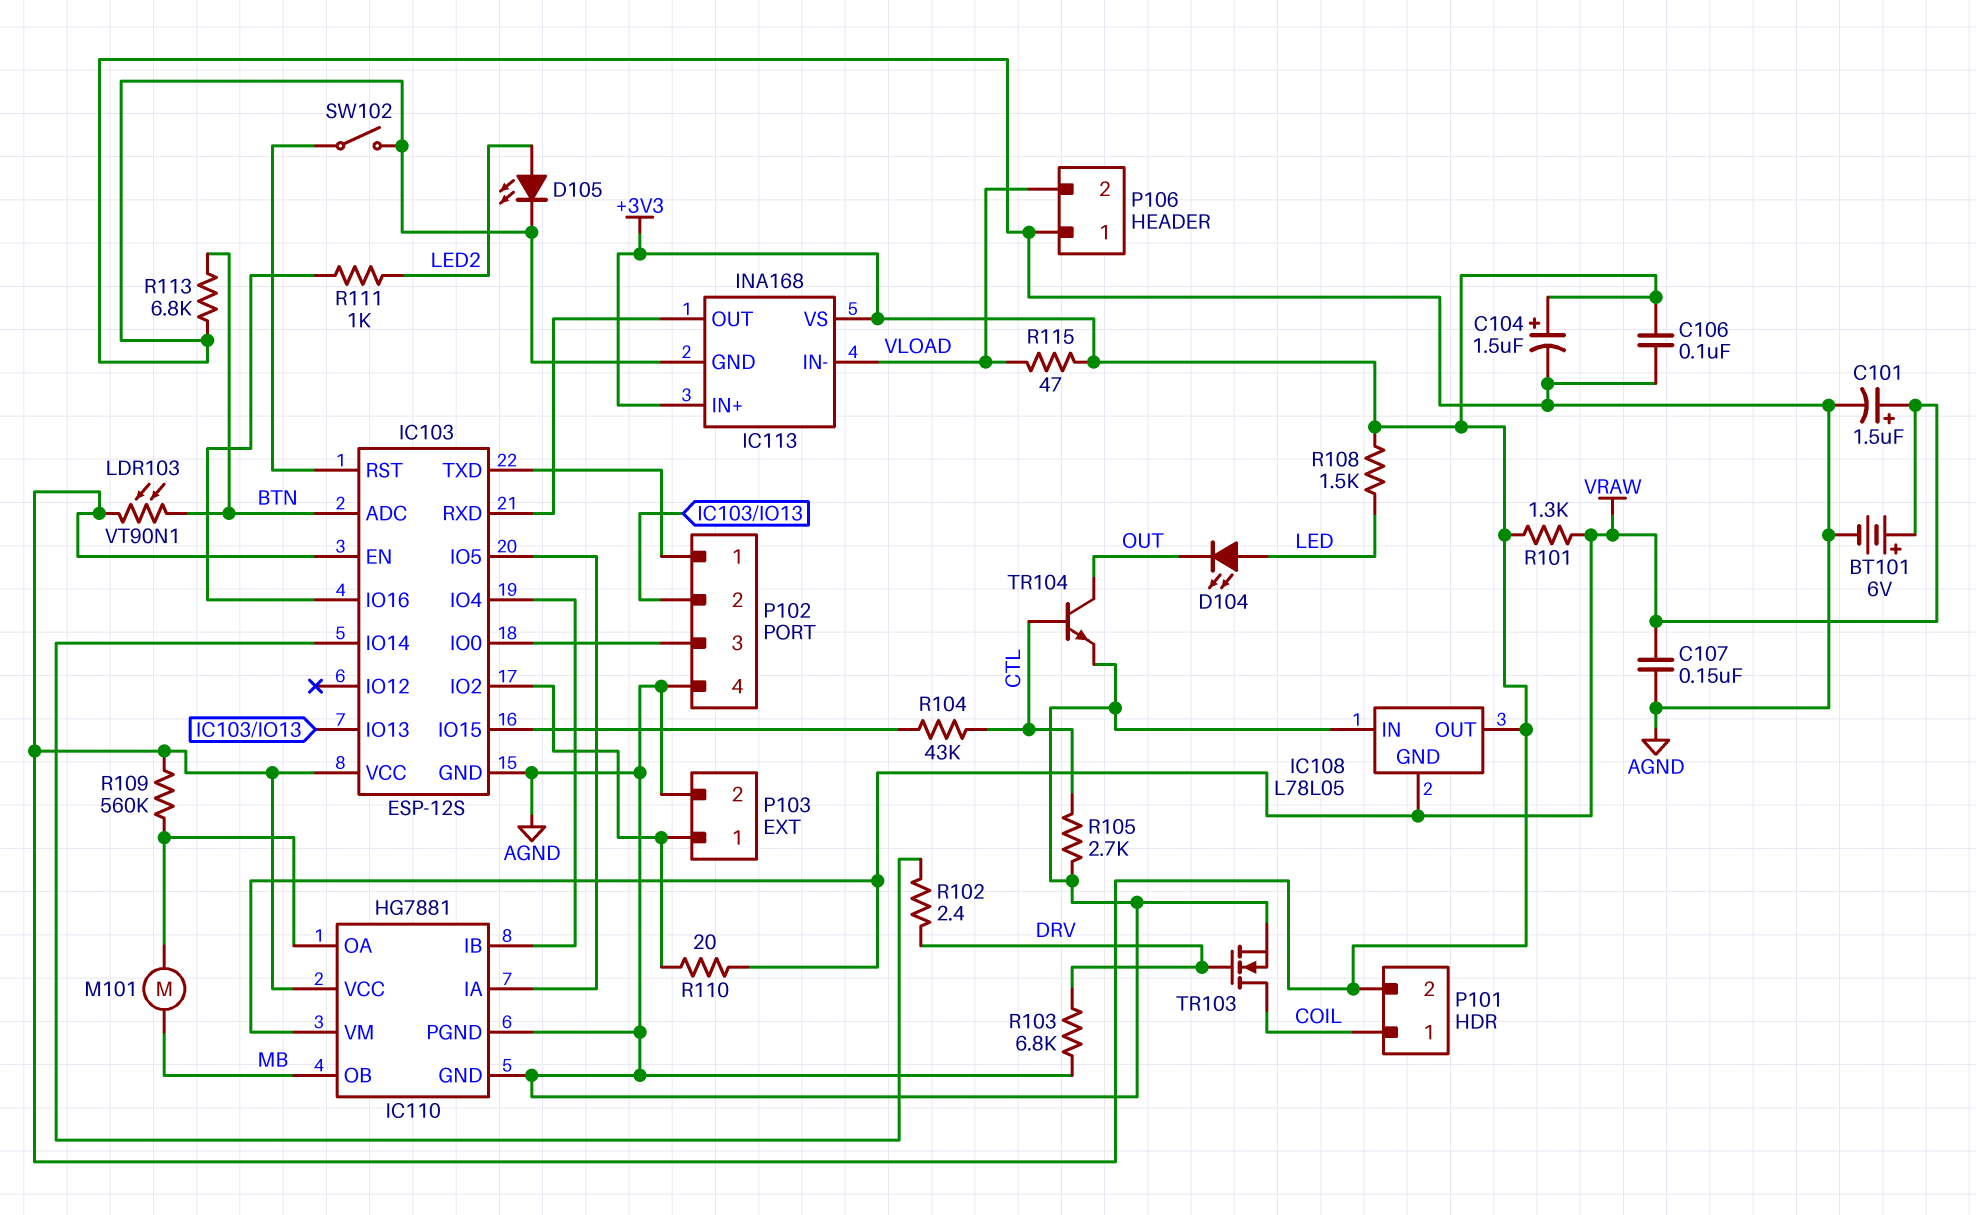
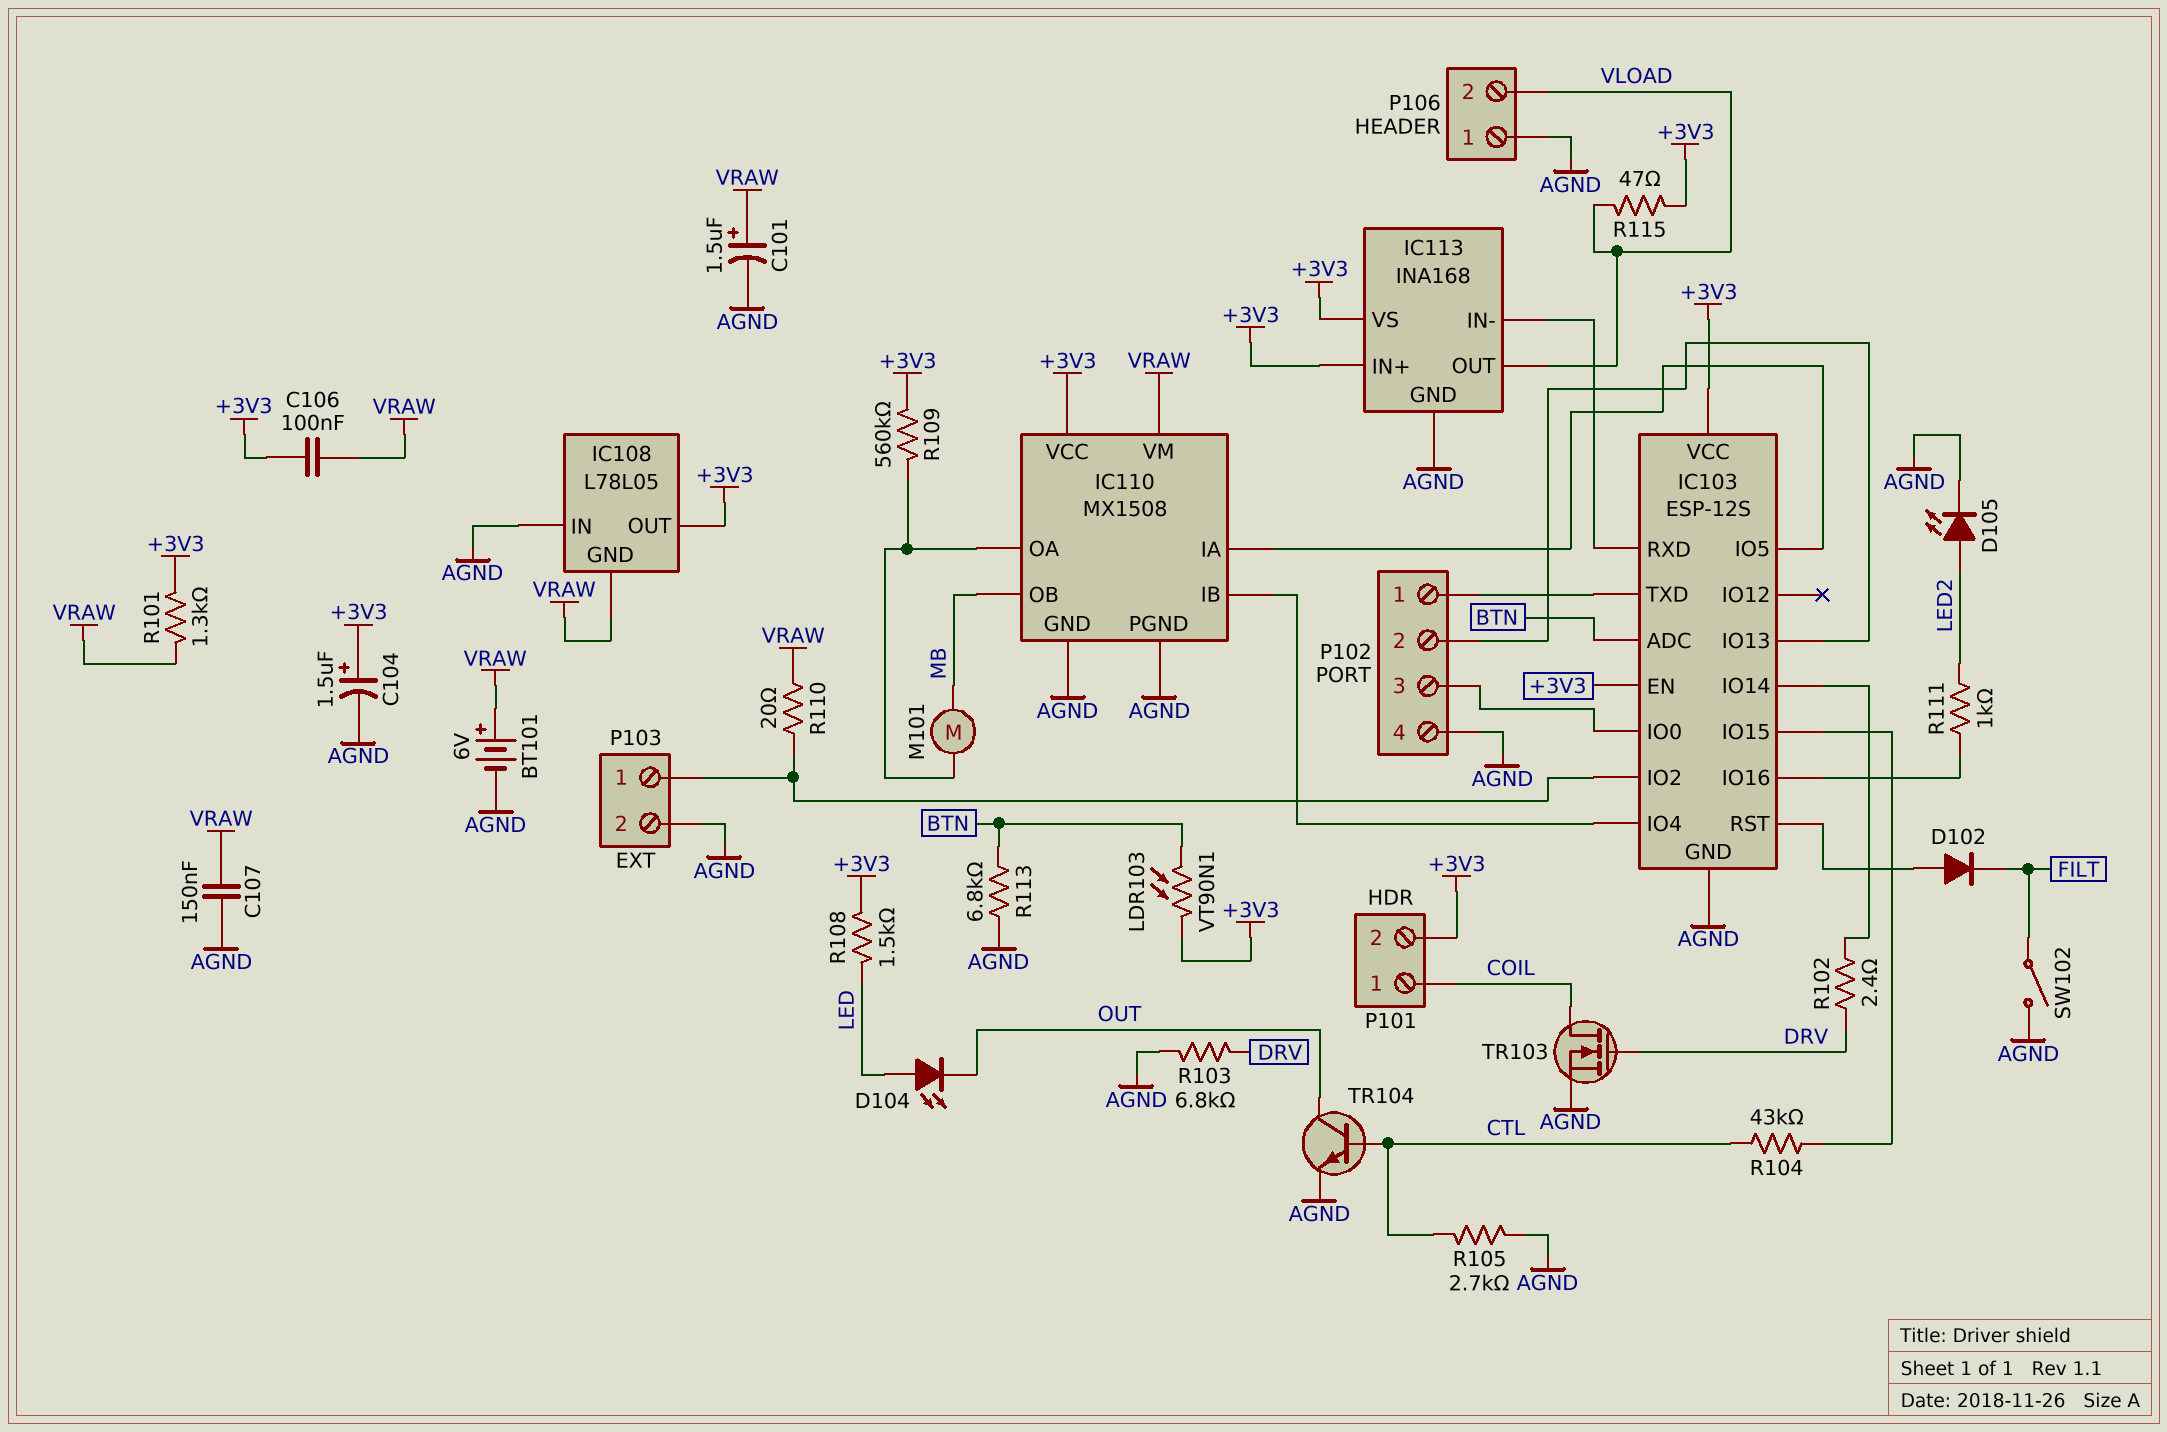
C106: 100nF (+3V3, AGND) -> 100nF (+3V3, VRAW)
D102: none -> diode (A IC103/RST, K FILT)
IC110: HG7881 -> MX1508
IC113 pin IN-: VLOAD -> IC103/RXD
IC113 pin OUT: IC103/RXD -> VLOAD
SW102: switch (AGND, IC103/RST) -> switch (AGND, FILT)

